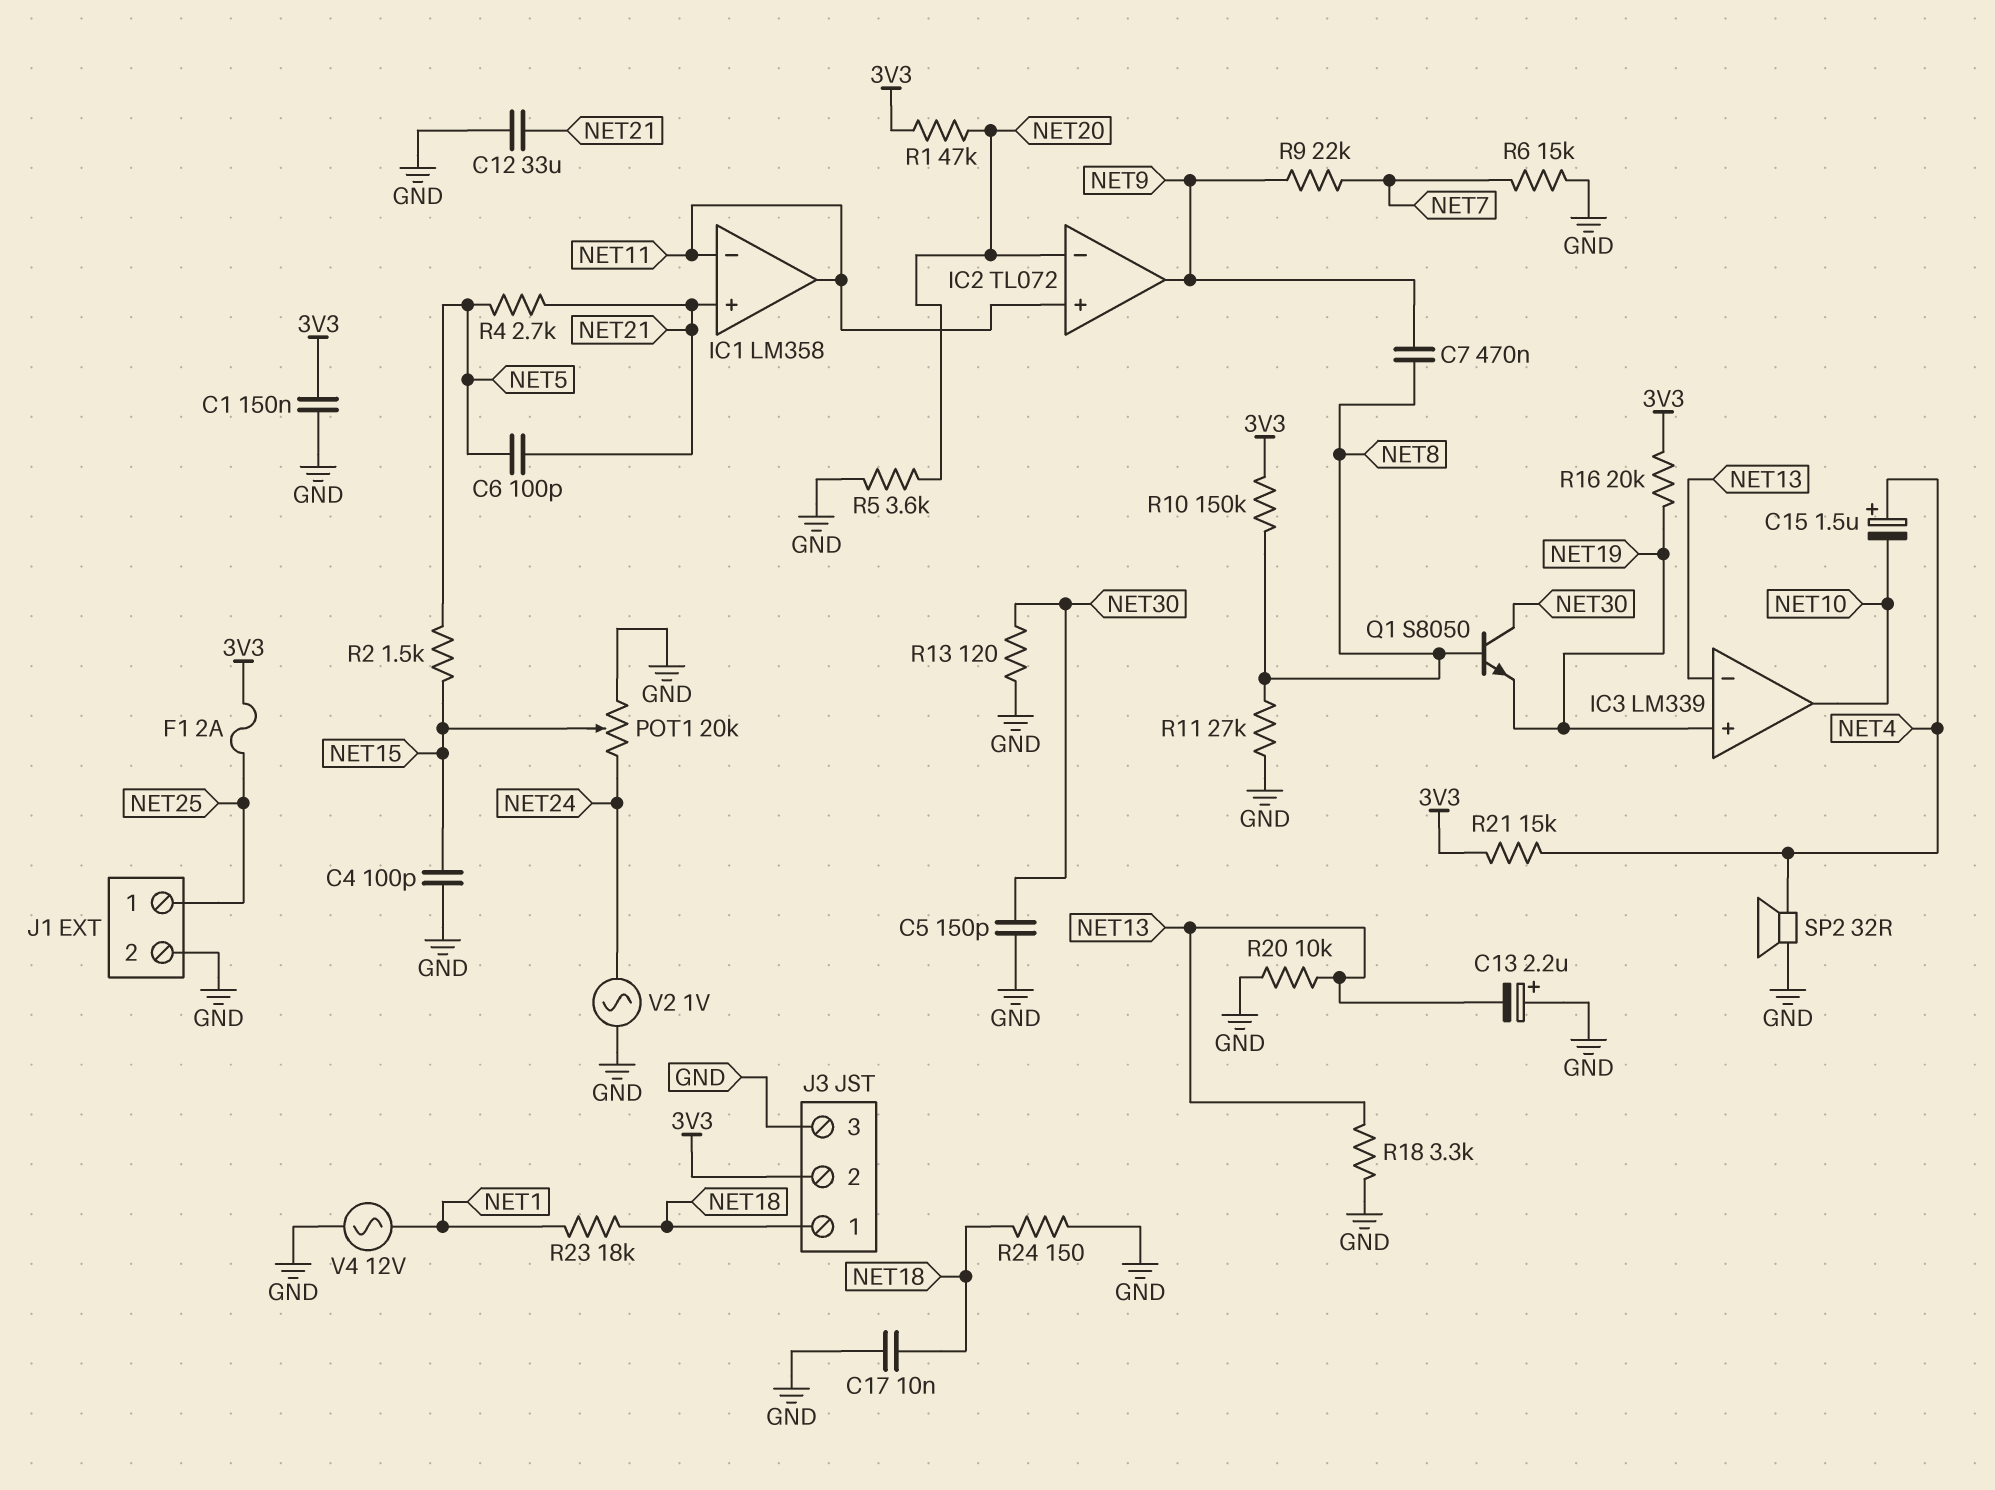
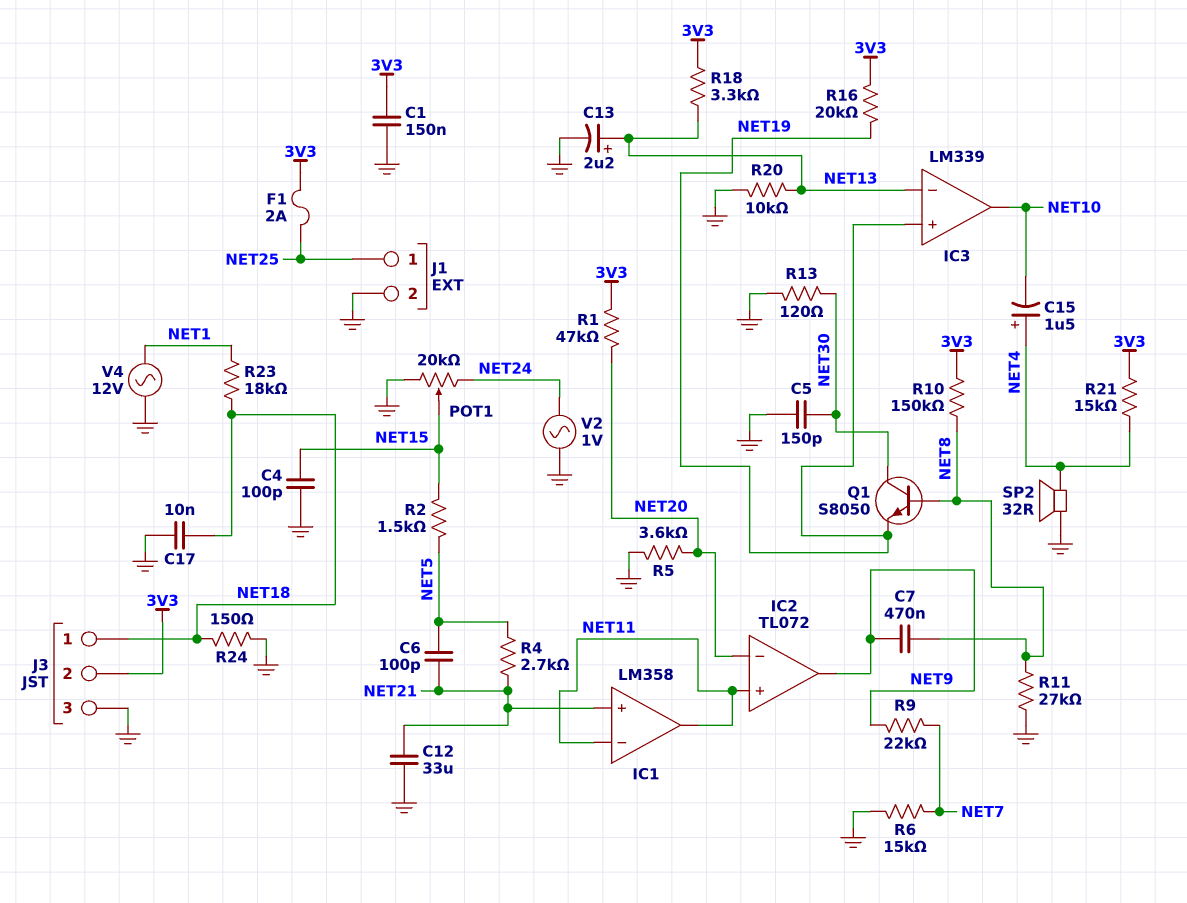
C13: 2.2uF (plus GND, minus NET13) -> 2.2uF (plus NET13, minus GND)
R18: 3.3k (GND, NET13) -> 3.3k (3V3, NET13)

